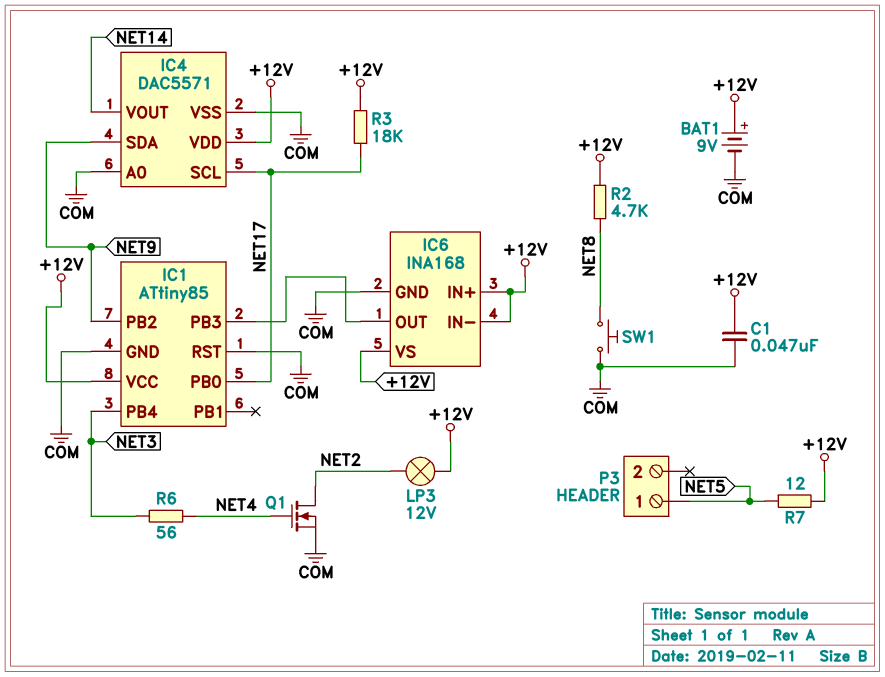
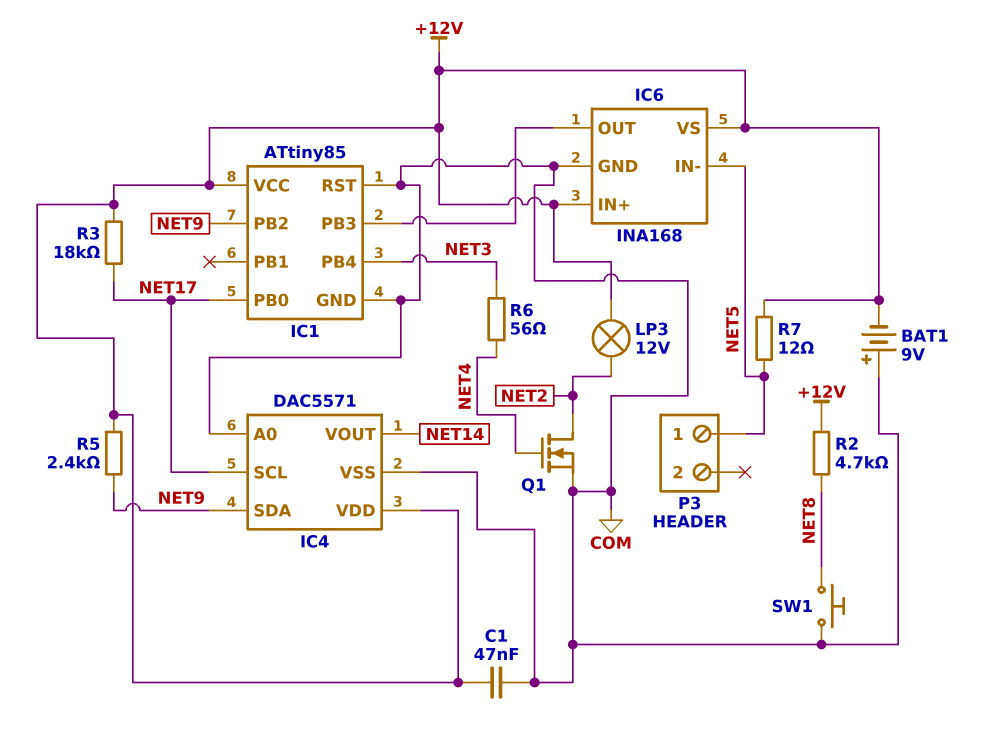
BAT1: 9V (plus +12V, minus COM) -> 9V (plus COM, minus +12V)
IC6 pin IN-: +12V -> NET5
R5: none -> 2.4k (+12V, NET9)

